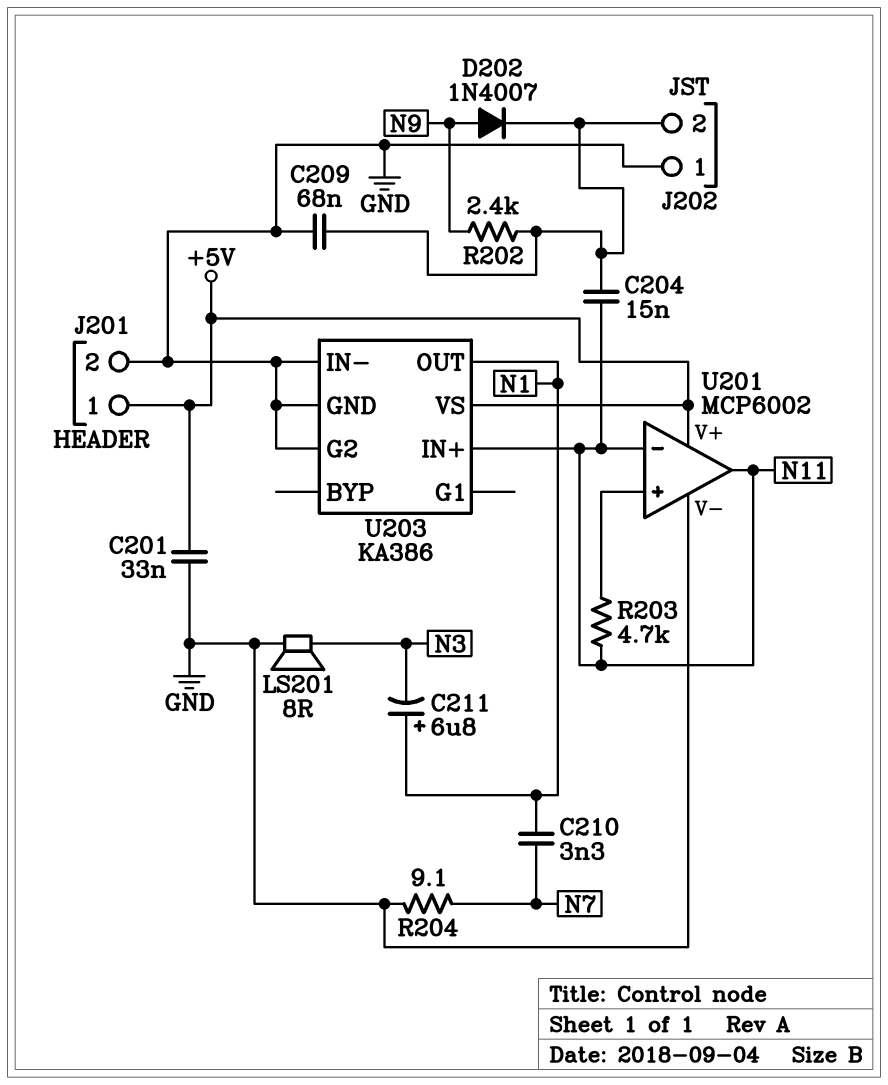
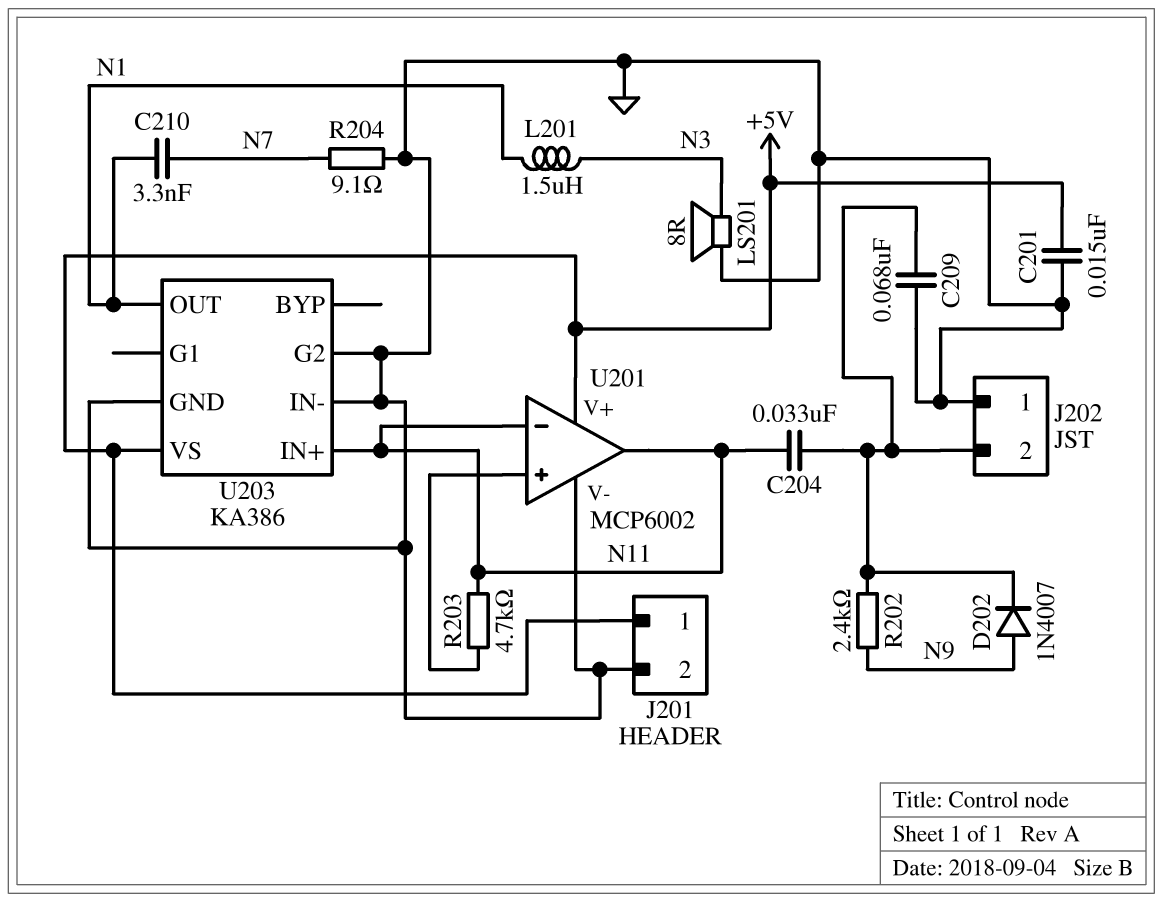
C201: 33nF (+5V, GND) -> 15nF (+5V, GND)
C204: 15nF (J202/2, N11) -> 33nF (J202/2, N11)
C211: 6.8uF (plus N1, minus N3) -> none
L201: none -> 1.5uH (N1, N3)

